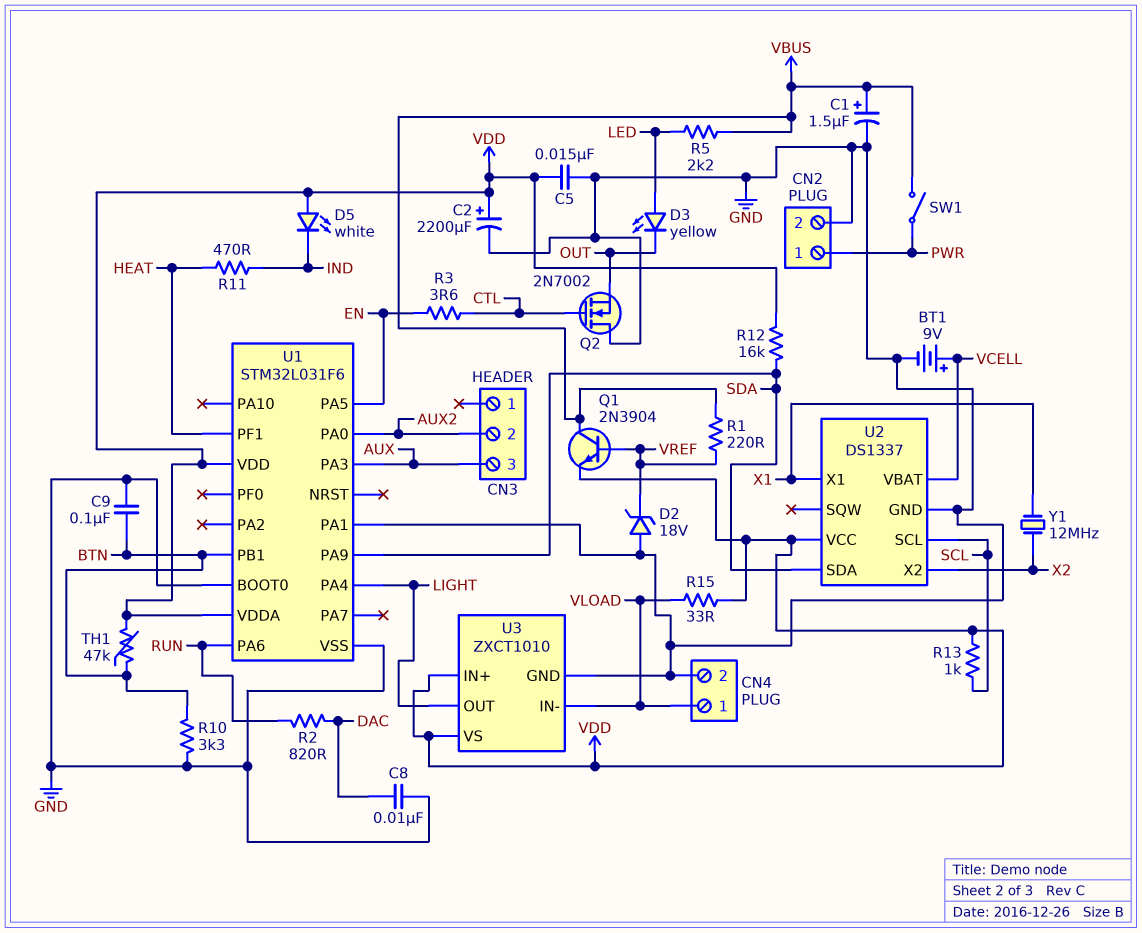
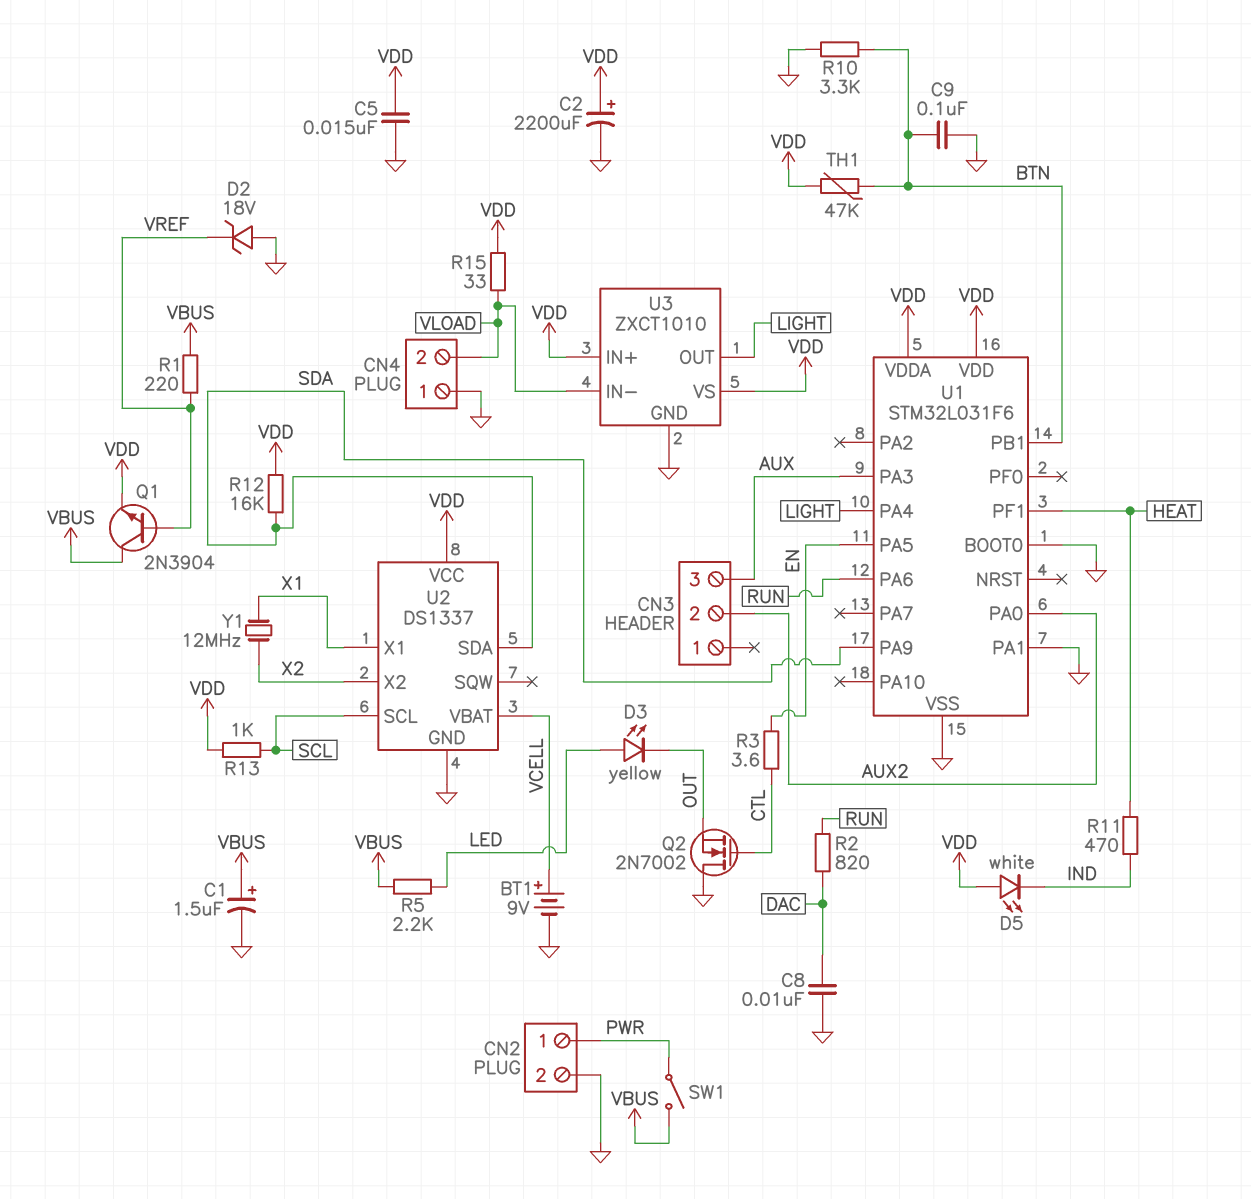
CN4 pin 1: VLOAD -> GND
CN4 pin 2: GND -> VLOAD

